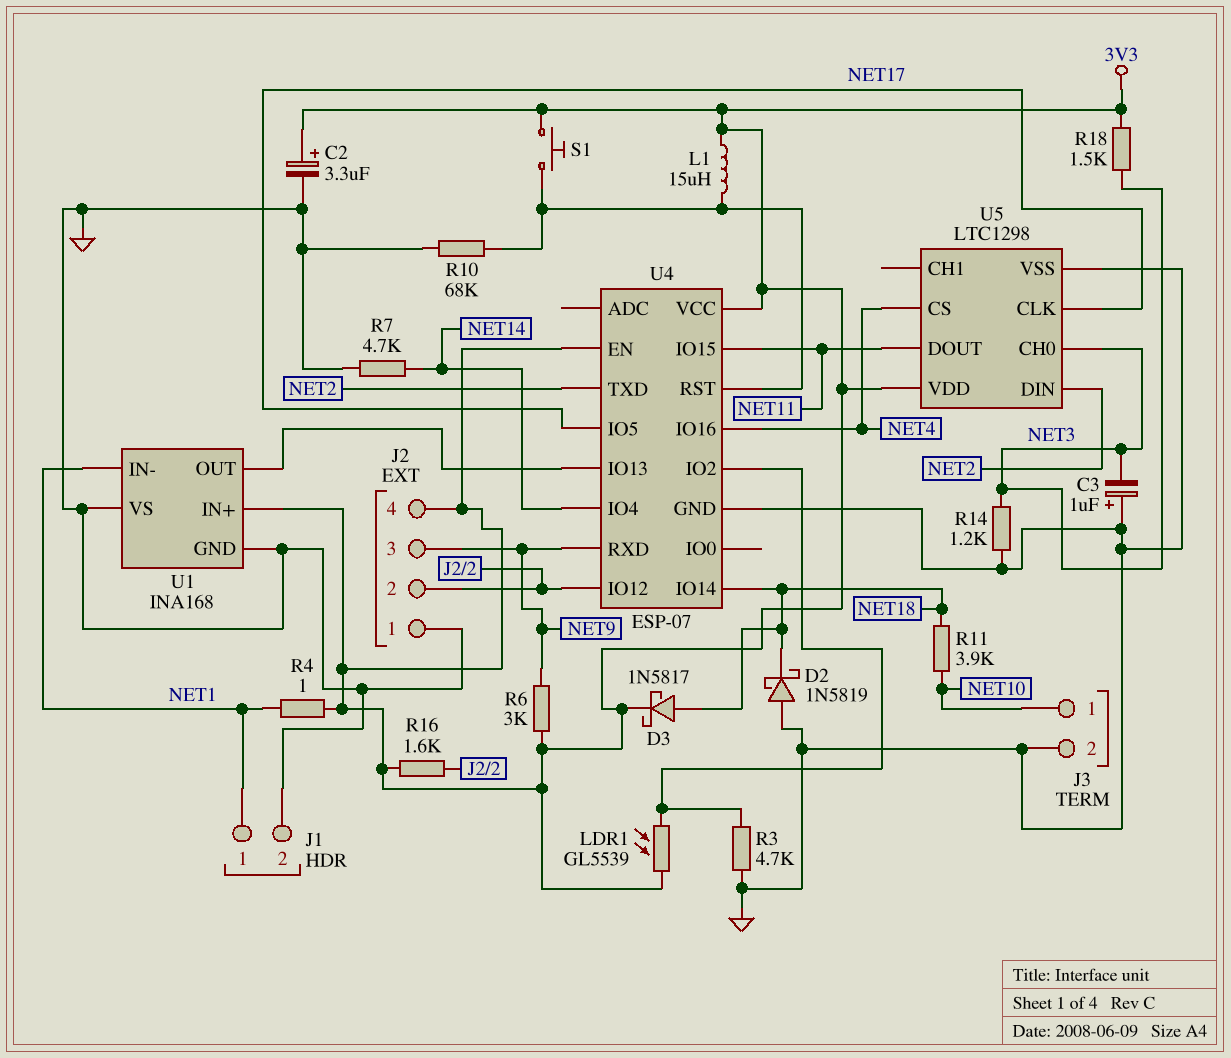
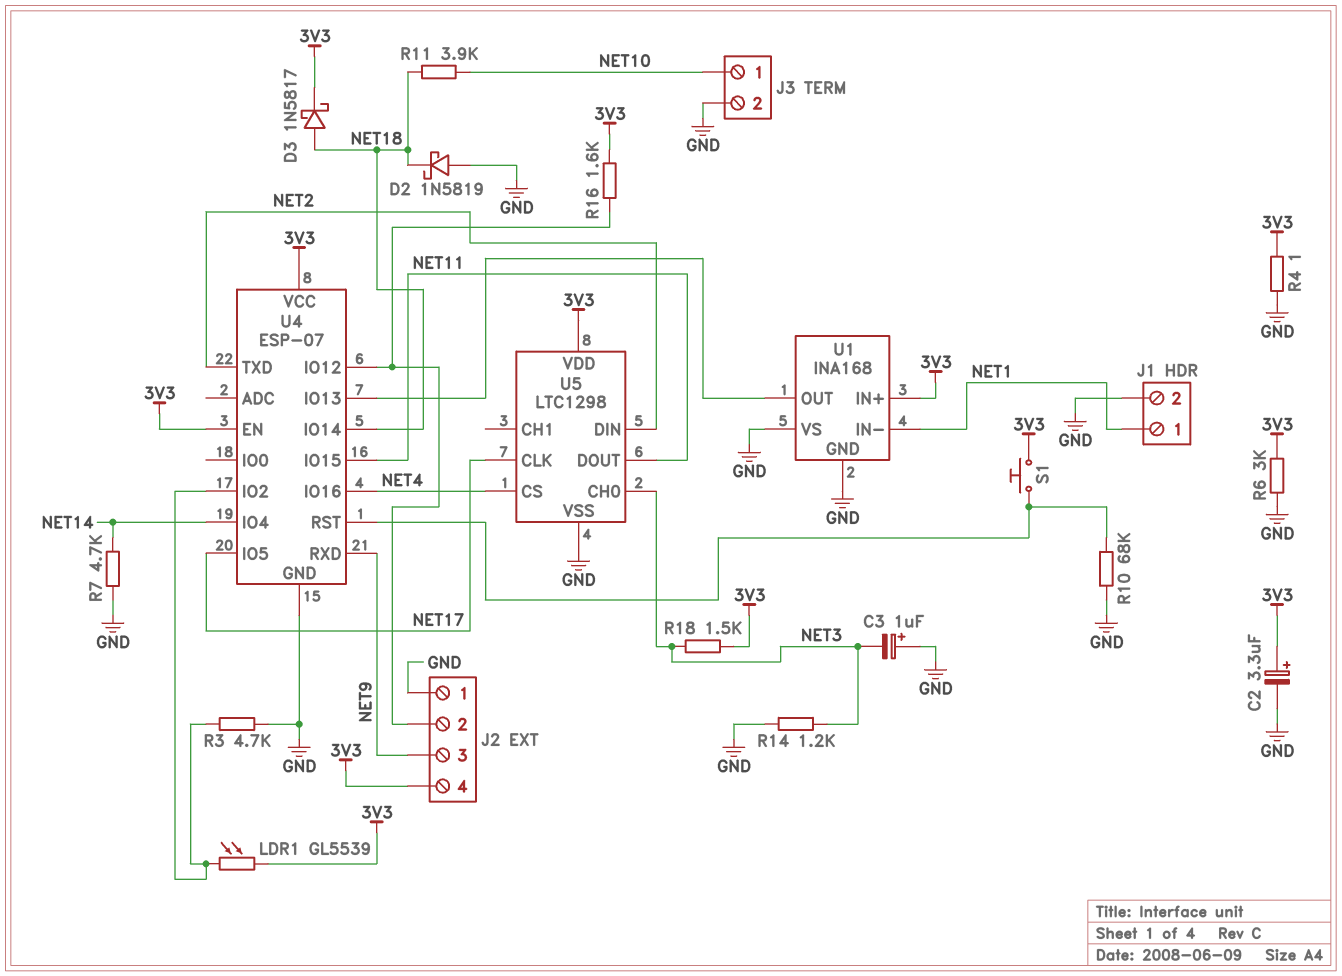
L1: 15uH (3V3, U4/RST) -> none
R4: 1 (3V3, NET1) -> 1 (3V3, GND)
R6: 3k (3V3, NET9) -> 3k (3V3, GND)

